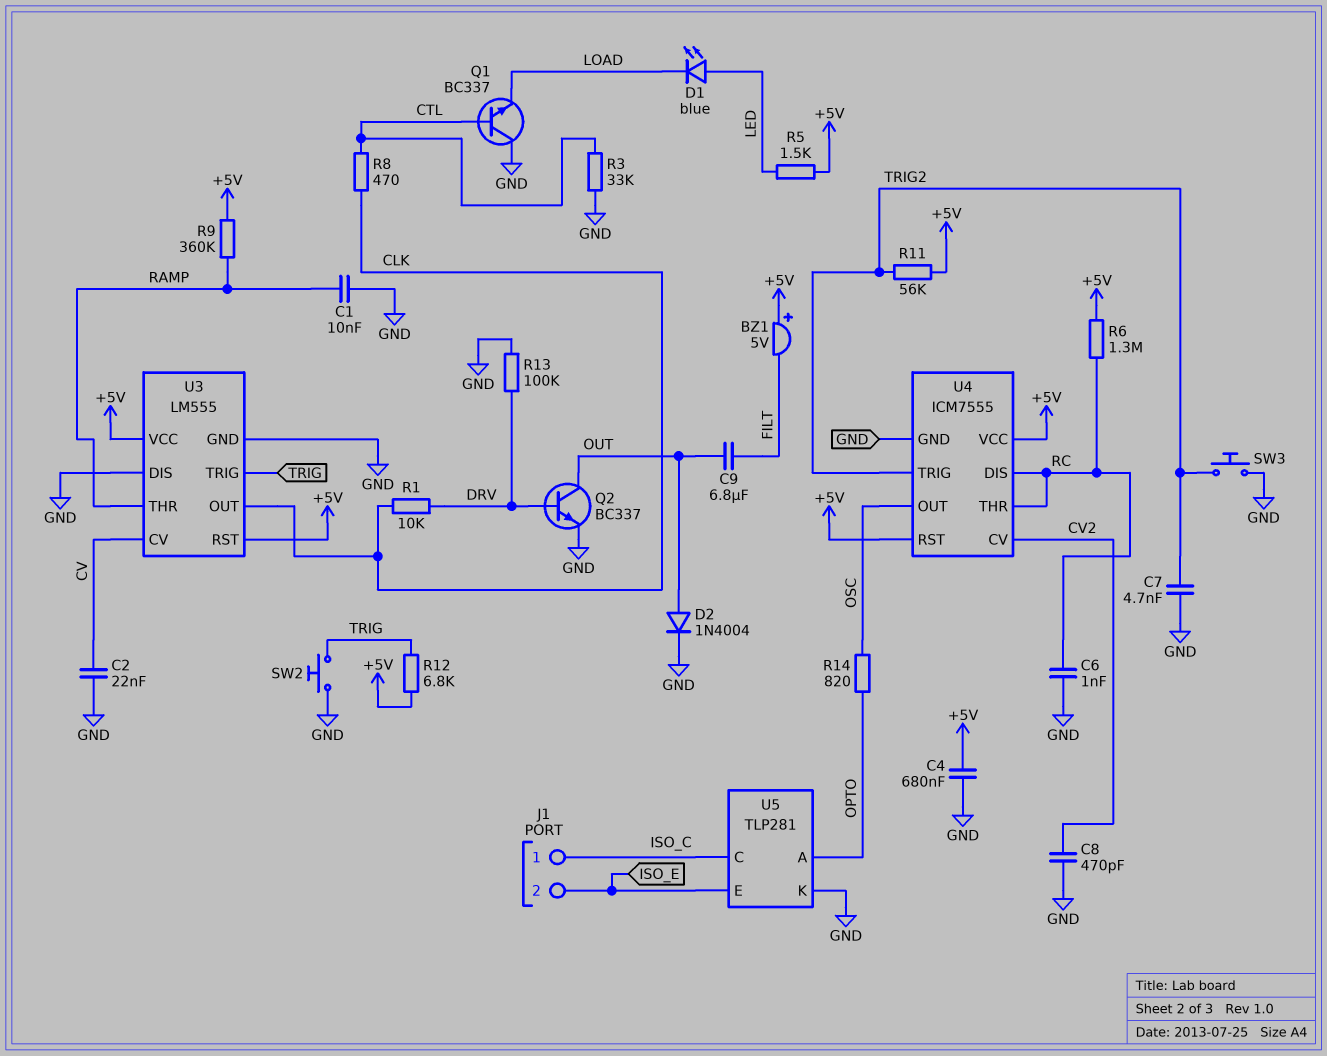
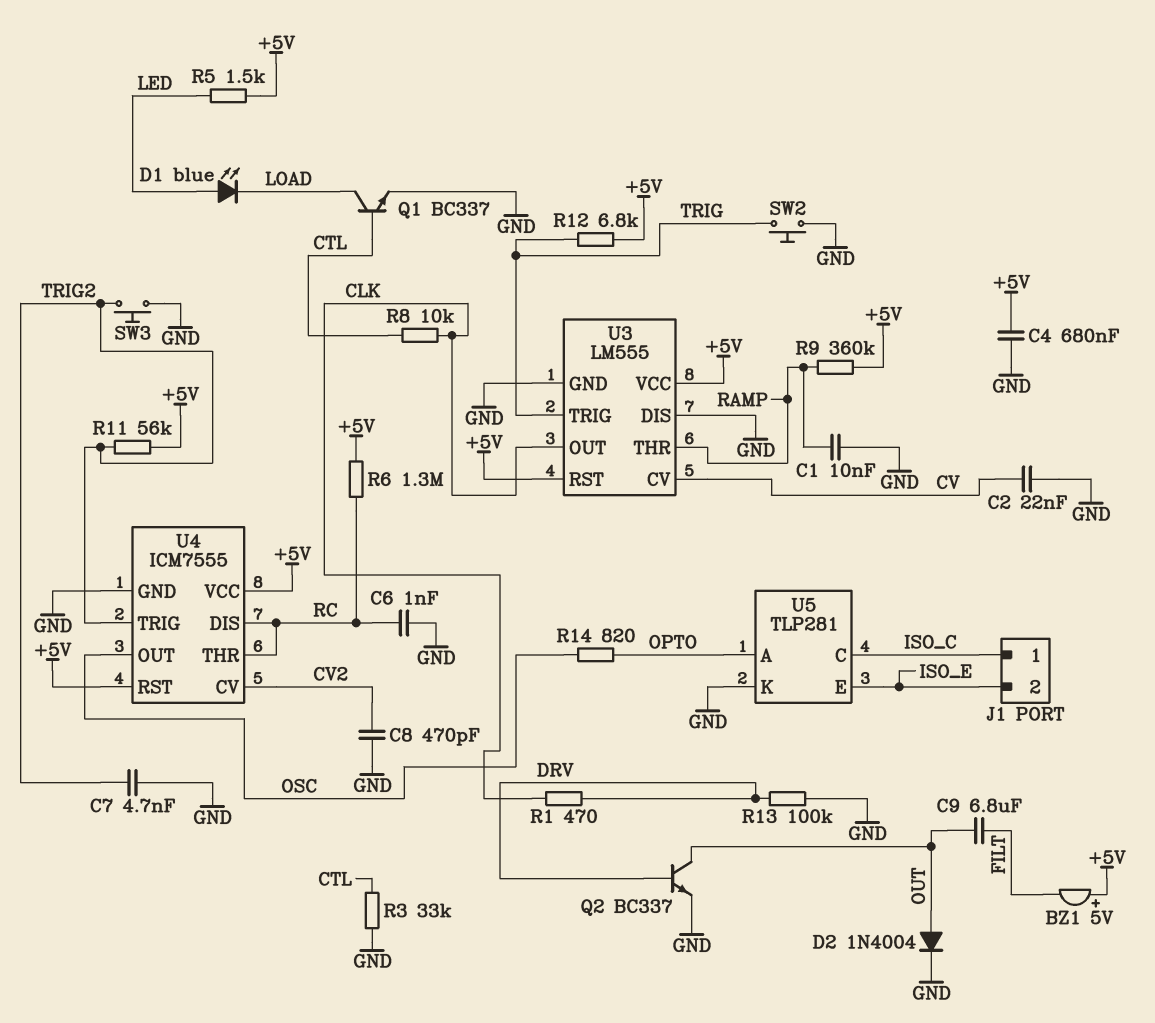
Q1: NPN BC337 (B CTL, C GND, E LOAD) -> NPN BC337 (B CTL, C LOAD, E GND)
R1: 10k (CLK, DRV) -> 470 (CLK, DRV)
R8: 470 (CLK, CTL) -> 10k (CLK, CTL)

